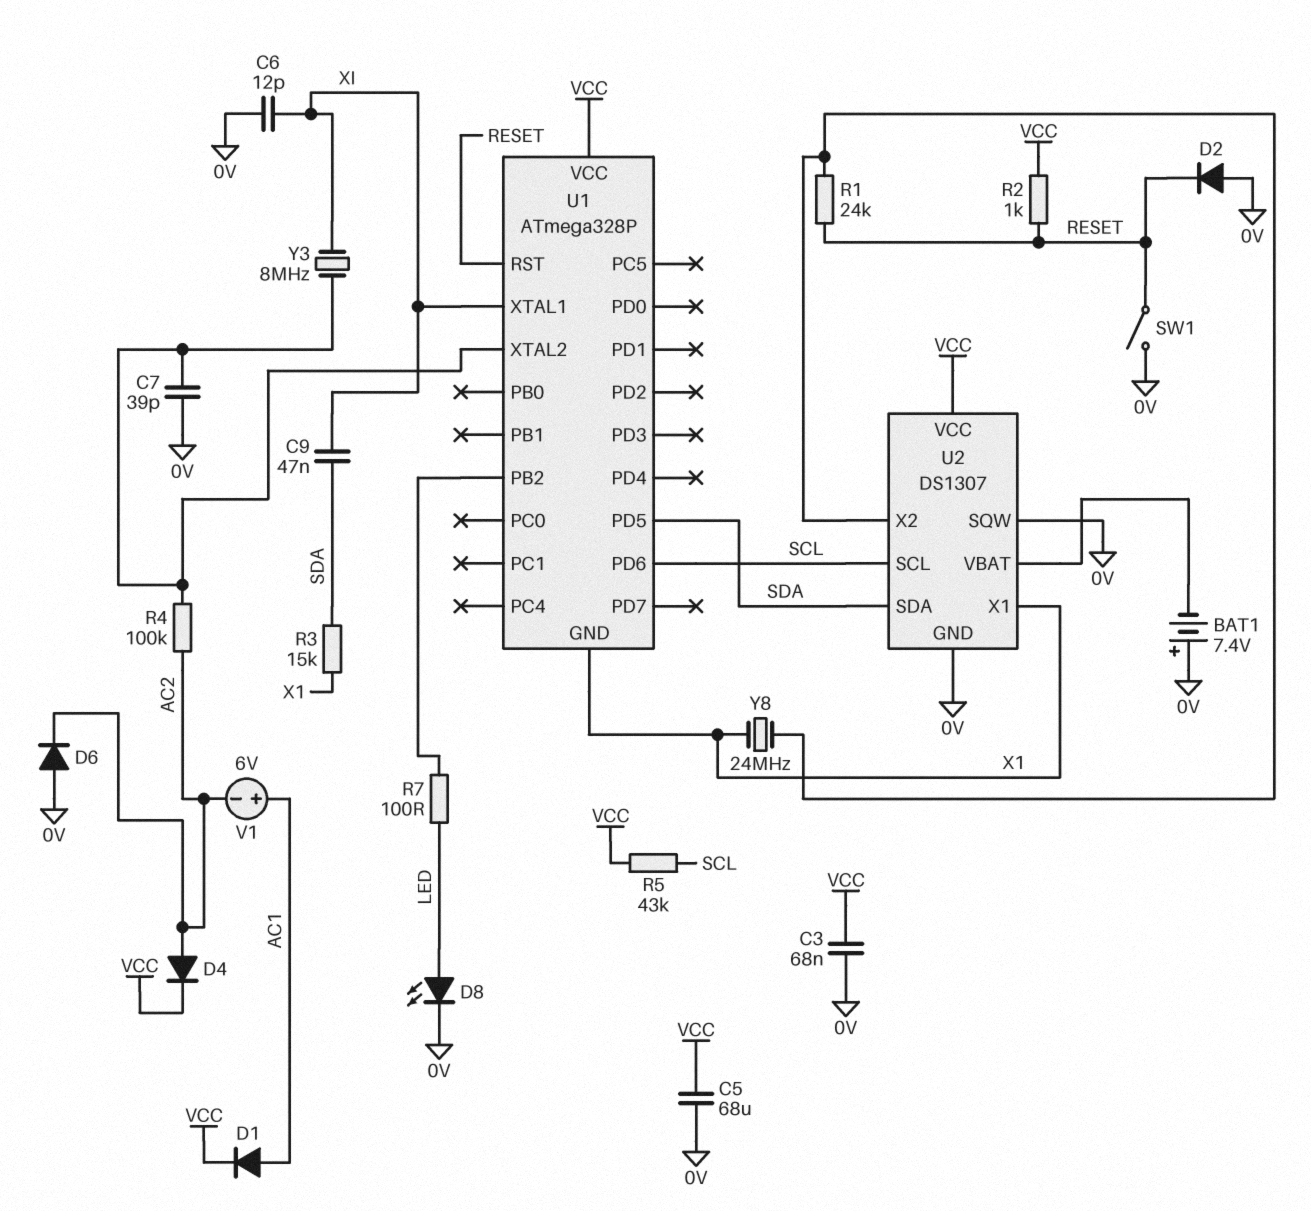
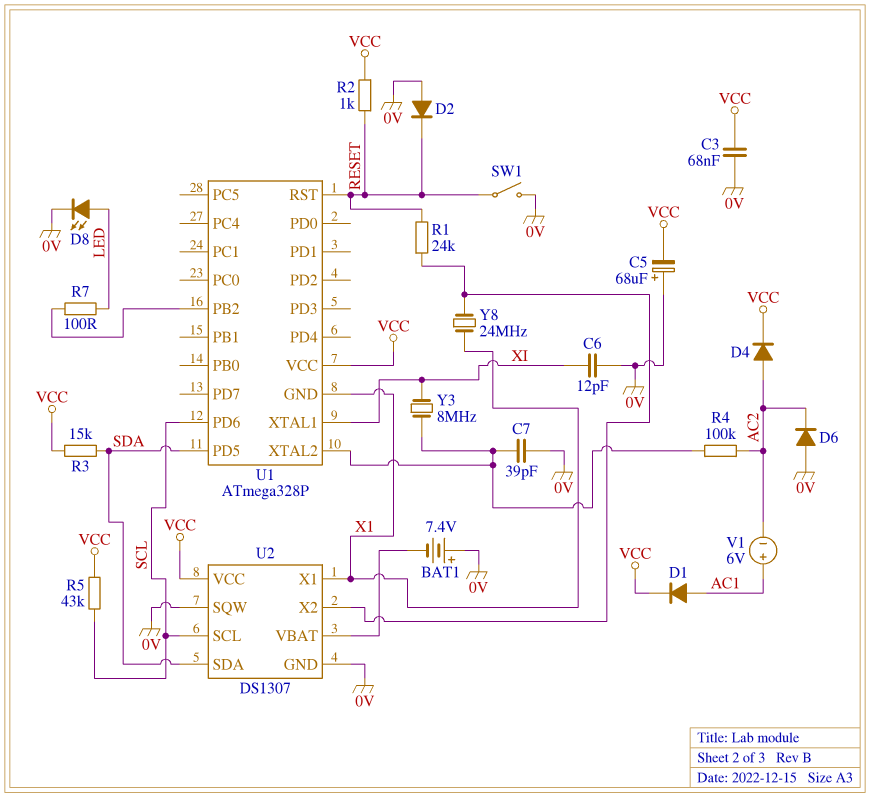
C5: 68uF (0V, VCC) -> 68uF (plus 0V, minus VCC)
C9: 47nF (SDA, XI) -> none
R3: 15k (SDA, X1) -> 15k (SDA, VCC)

